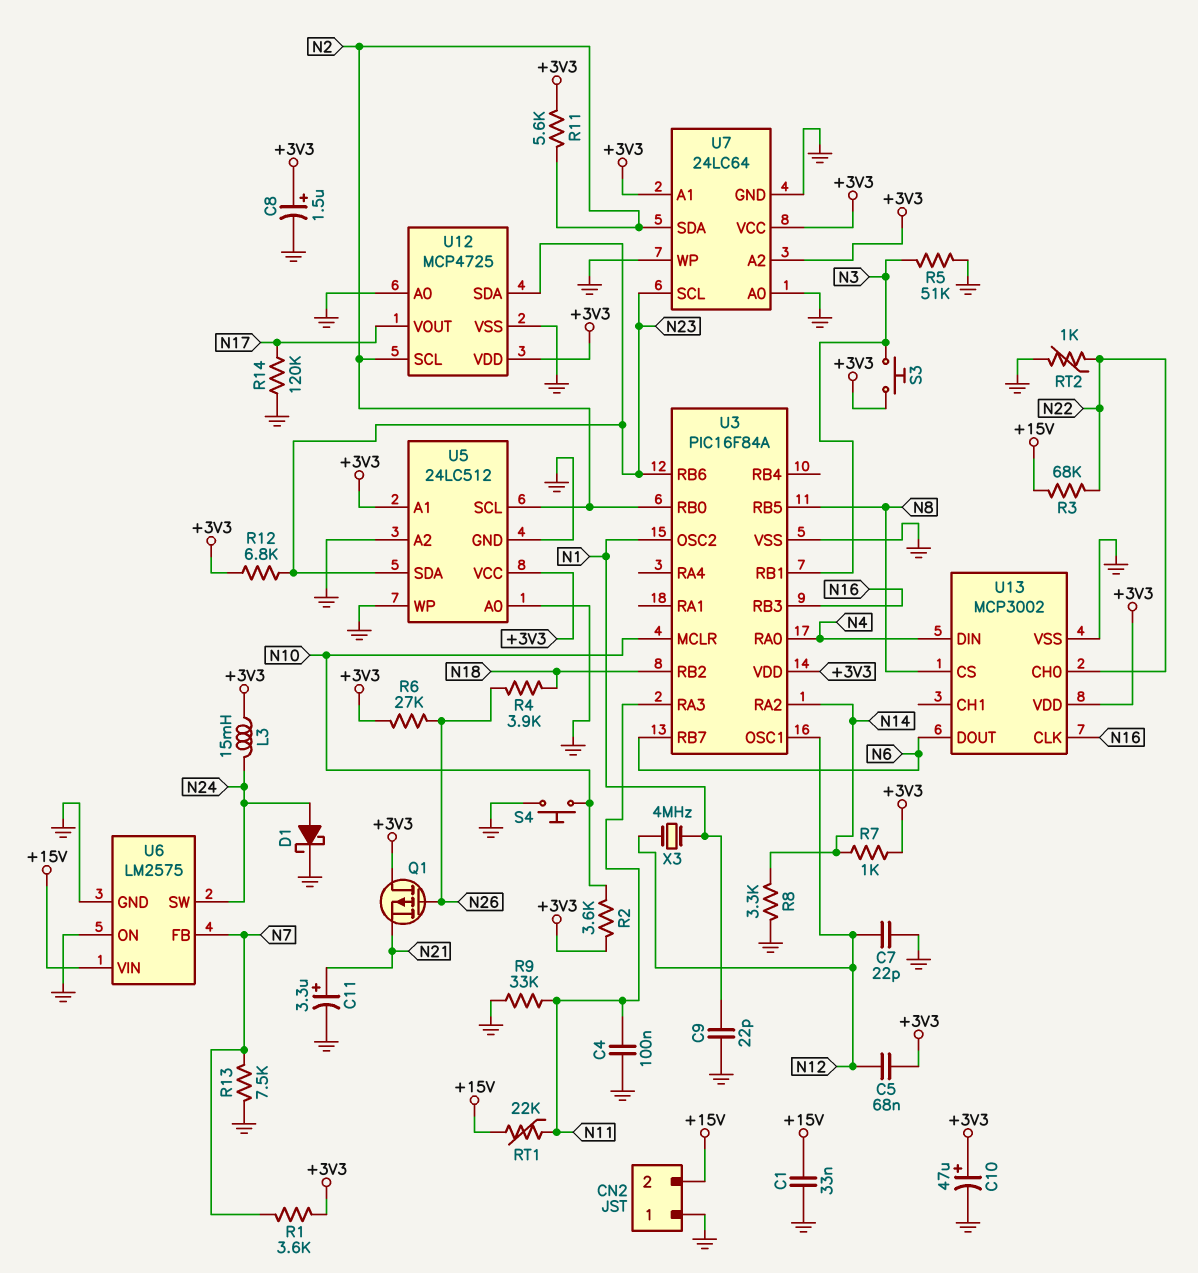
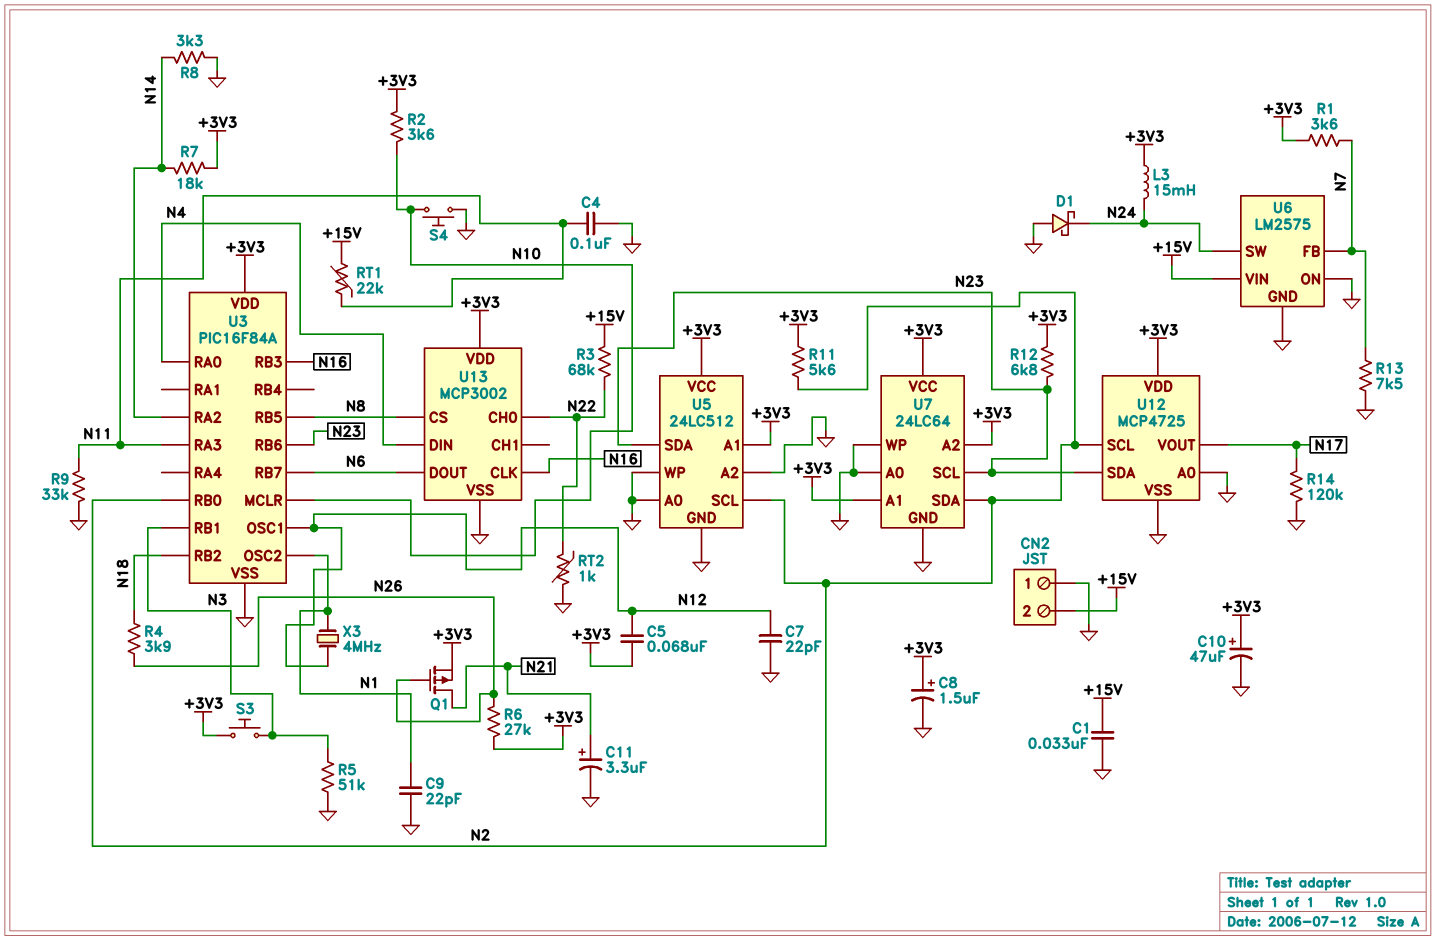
D1: schottky (A N24, K GND) -> schottky (A GND, K N24)
Q1: PMOS (G N26, D +3V3, S N21) -> PMOS (G N26, D N21, S +3V3)
R7: 1k (+3V3, N14) -> 18k (+3V3, N14)

